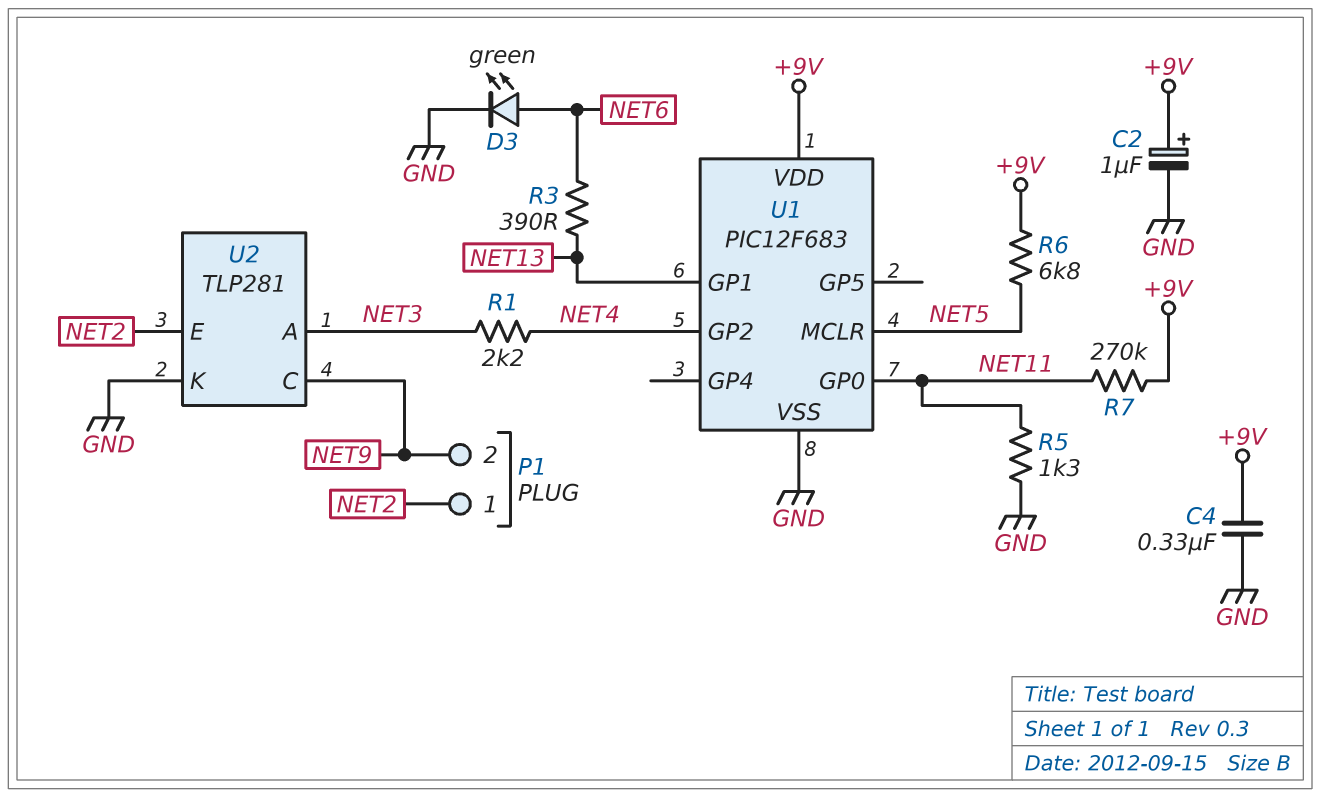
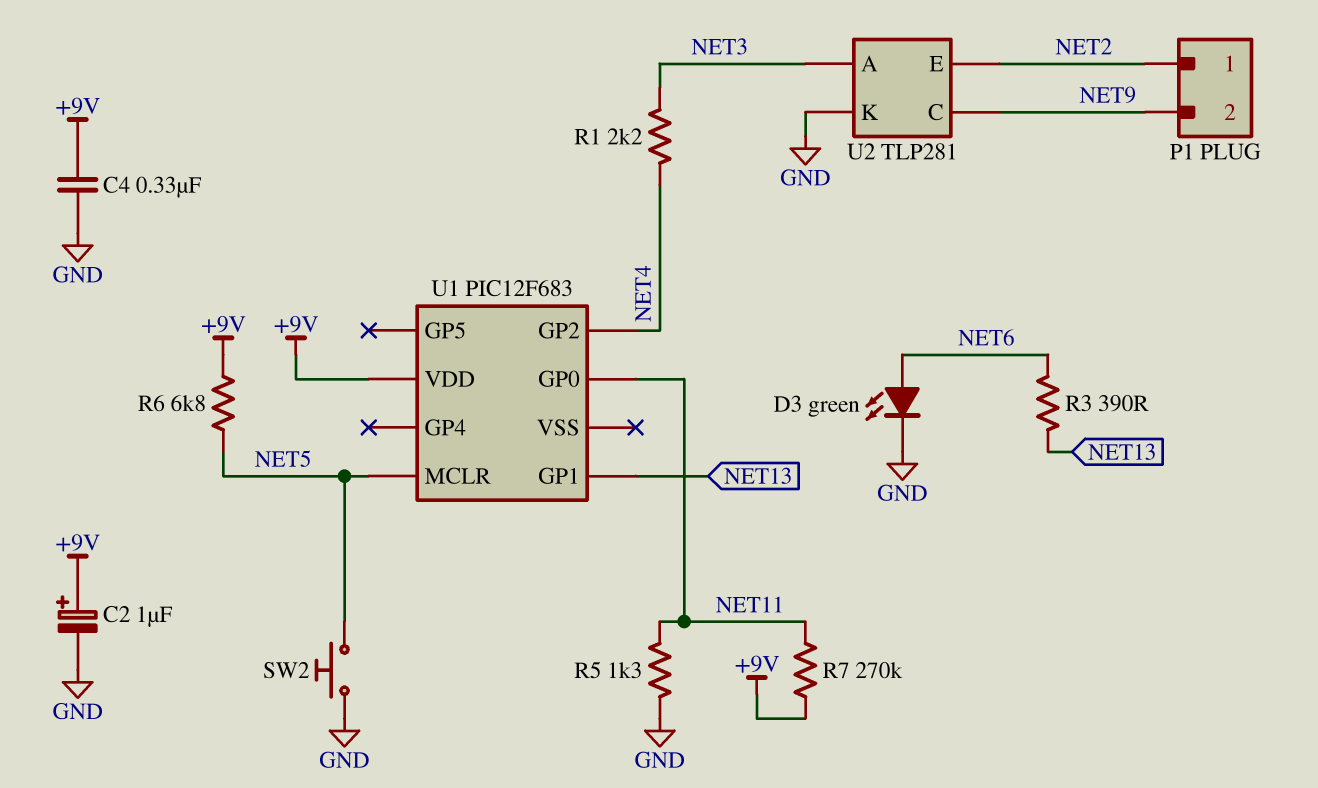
SW2: none -> button (GND, NET5)
U1 pin VSS: GND -> none

